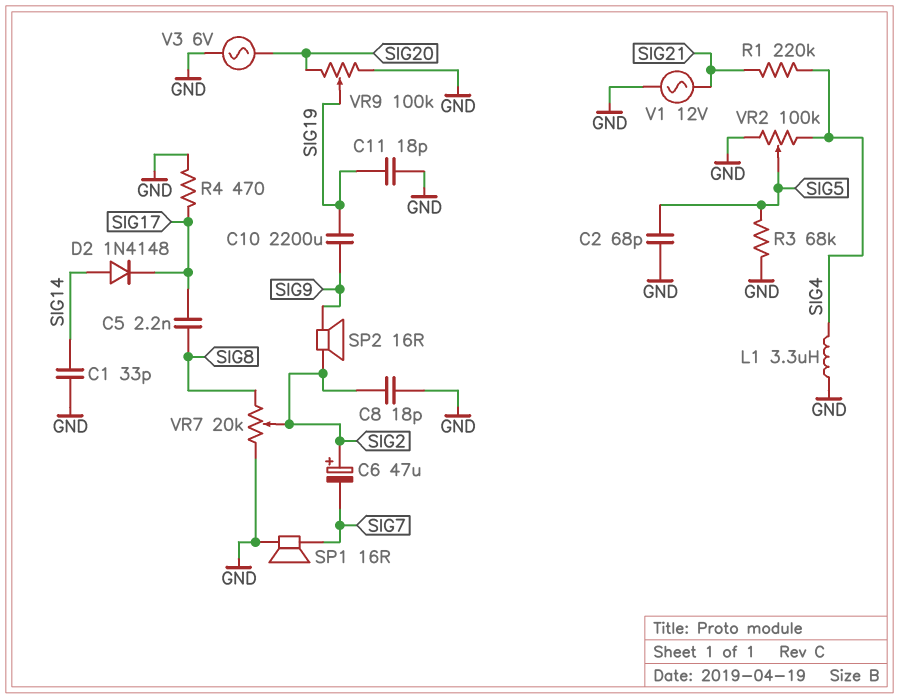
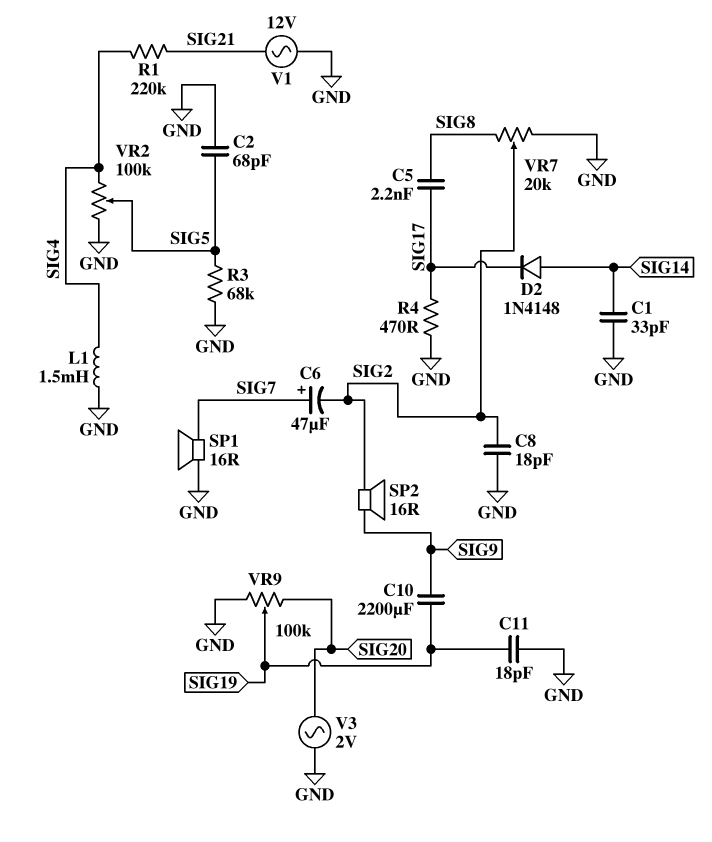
C6: 47uF (plus SIG2, minus SIG7) -> 47uF (plus SIG7, minus SIG2)
L1: 3.3uH (GND, SIG4) -> 1.5mH (GND, SIG4)
V3: AC 6V (GND, SIG20) -> AC 2V (GND, SIG20)

